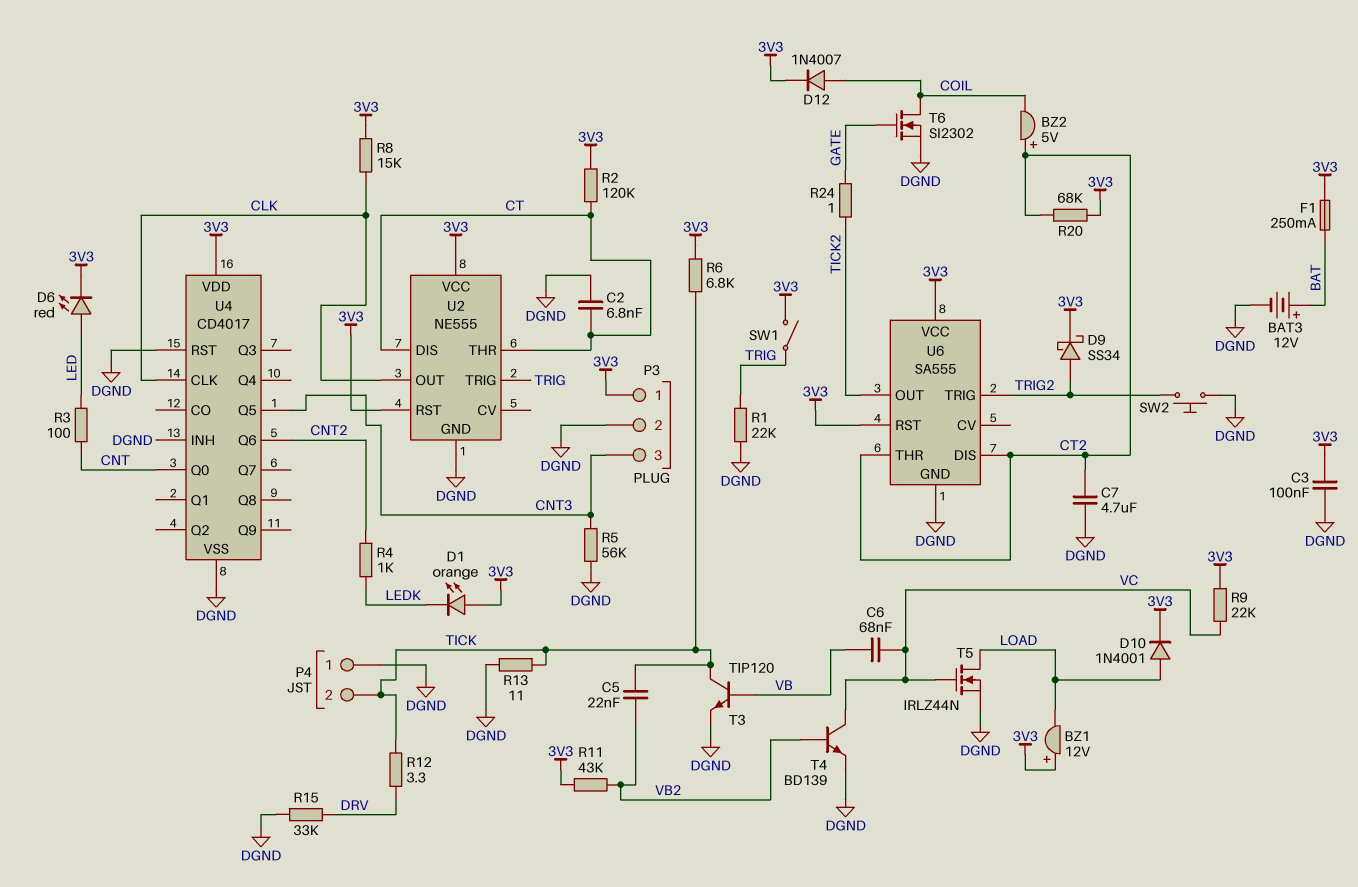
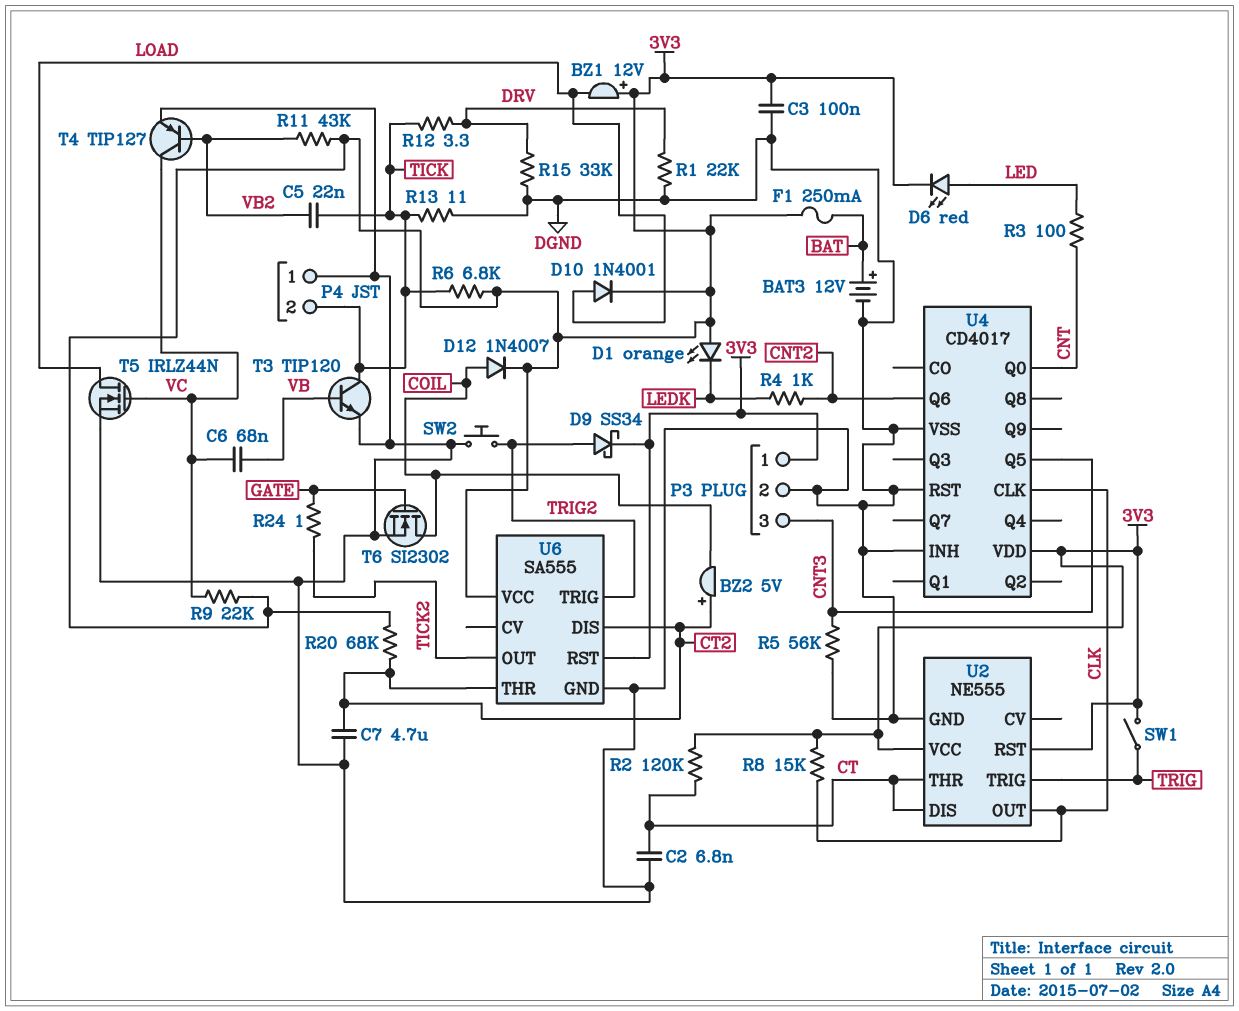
R1: 22k (DGND, TRIG) -> 22k (DGND, DRV)
T4: NPN BD139 (B VB2, C VC, E DGND) -> PNP TIP127 (B VB2, C VC, E DGND)

